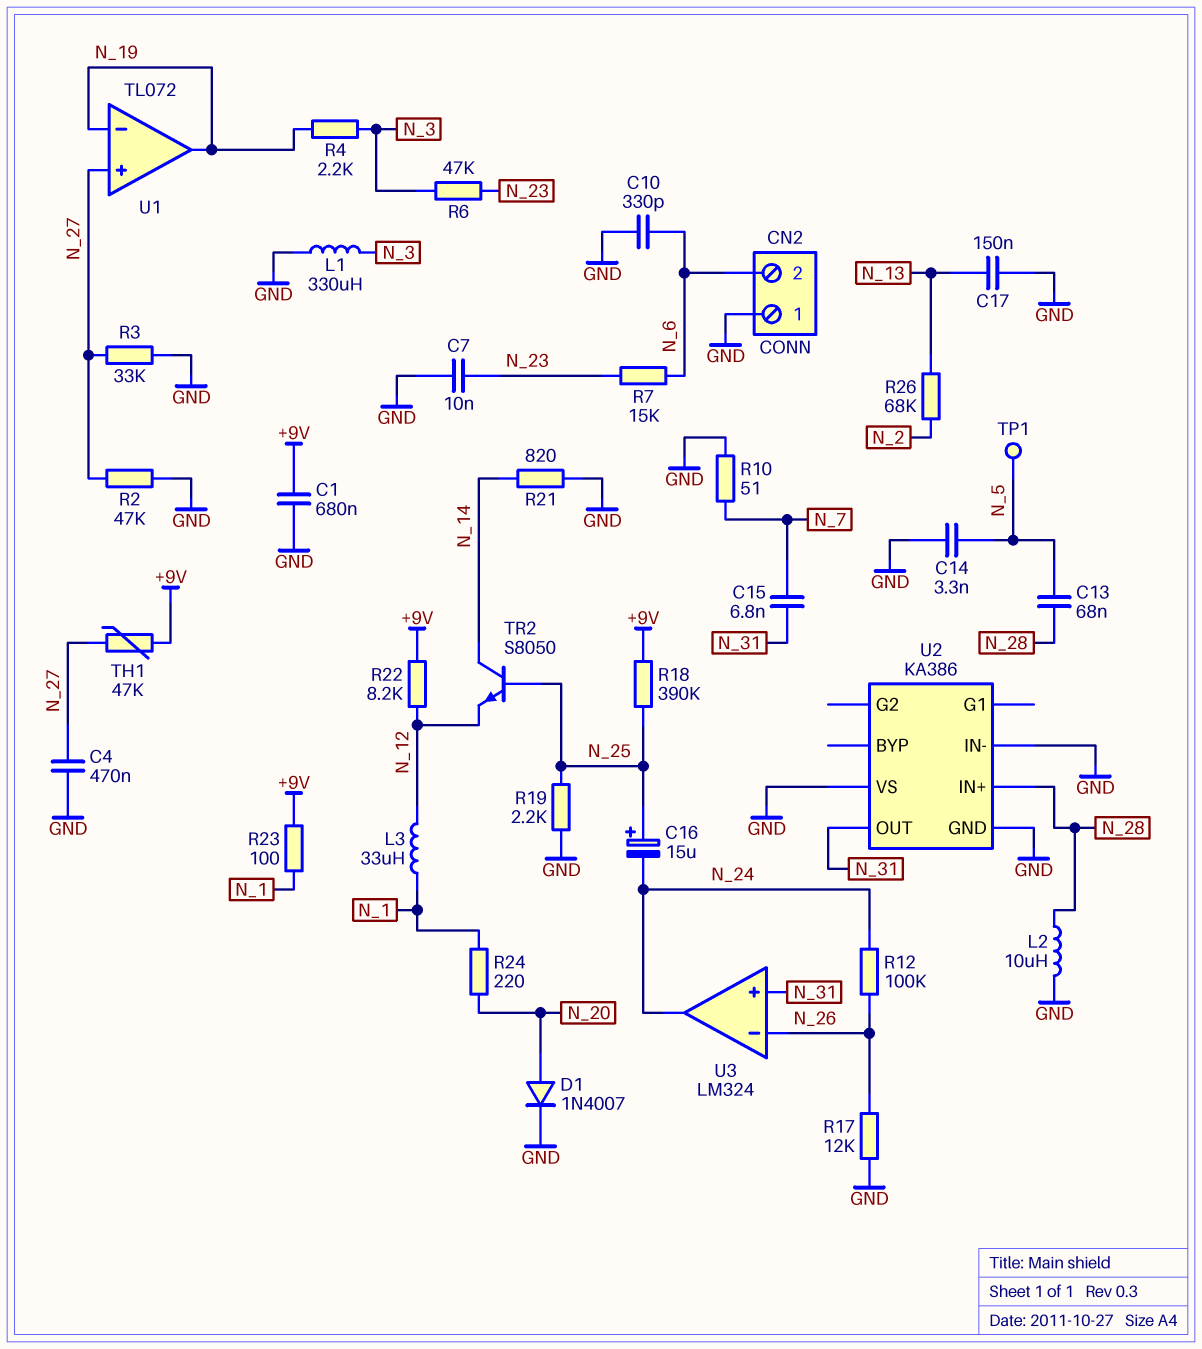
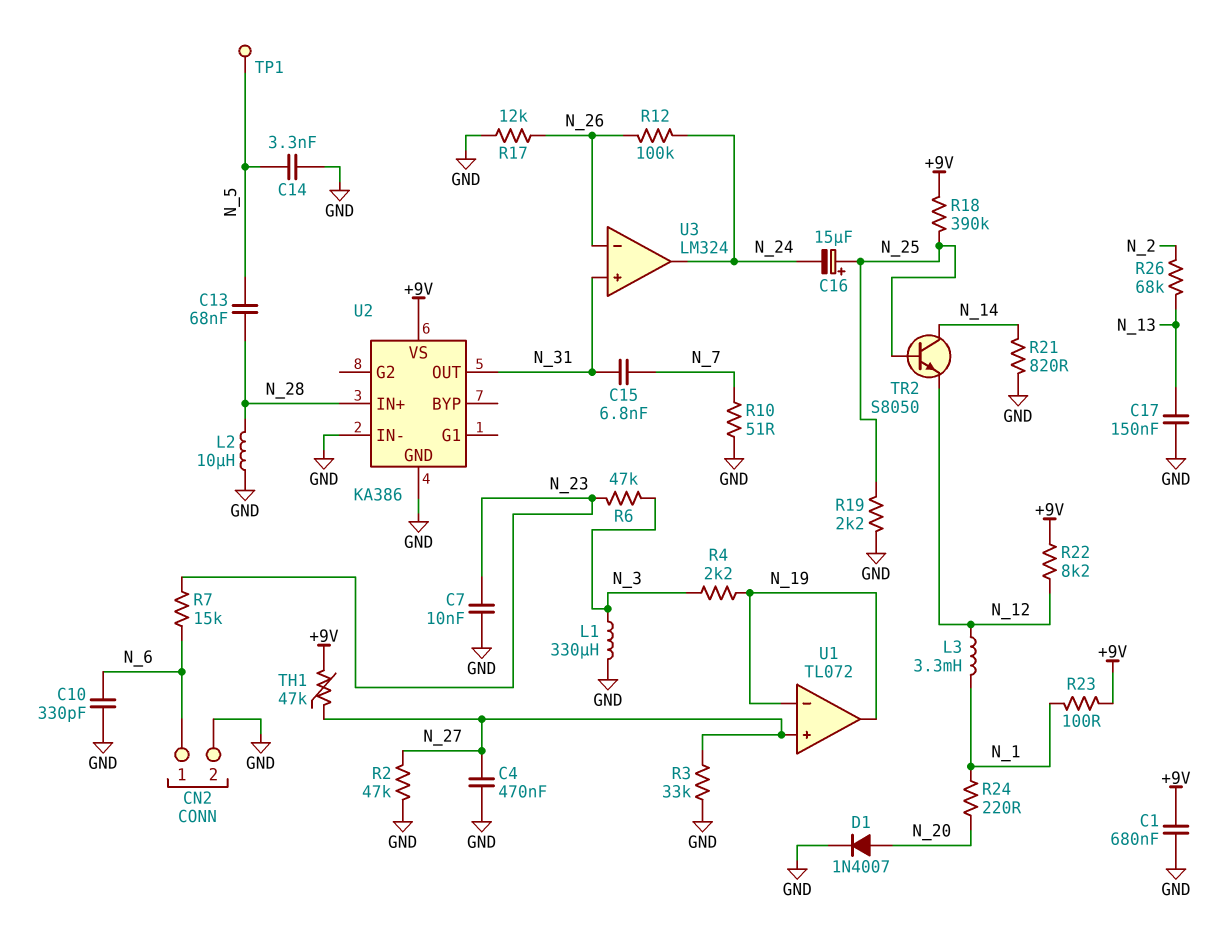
CN2 pin 1: GND -> N_6
CN2 pin 2: N_6 -> GND
L3: 33uH (N_1, N_12) -> 3.3mH (N_1, N_12)
U2 pin VS: GND -> +9V

